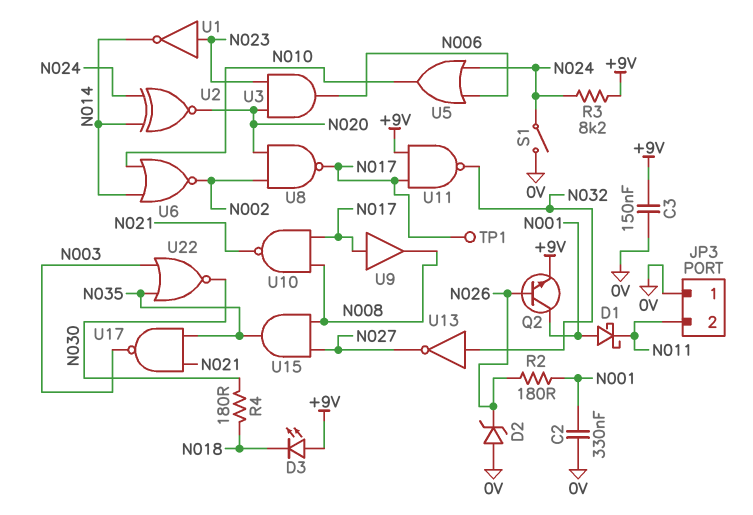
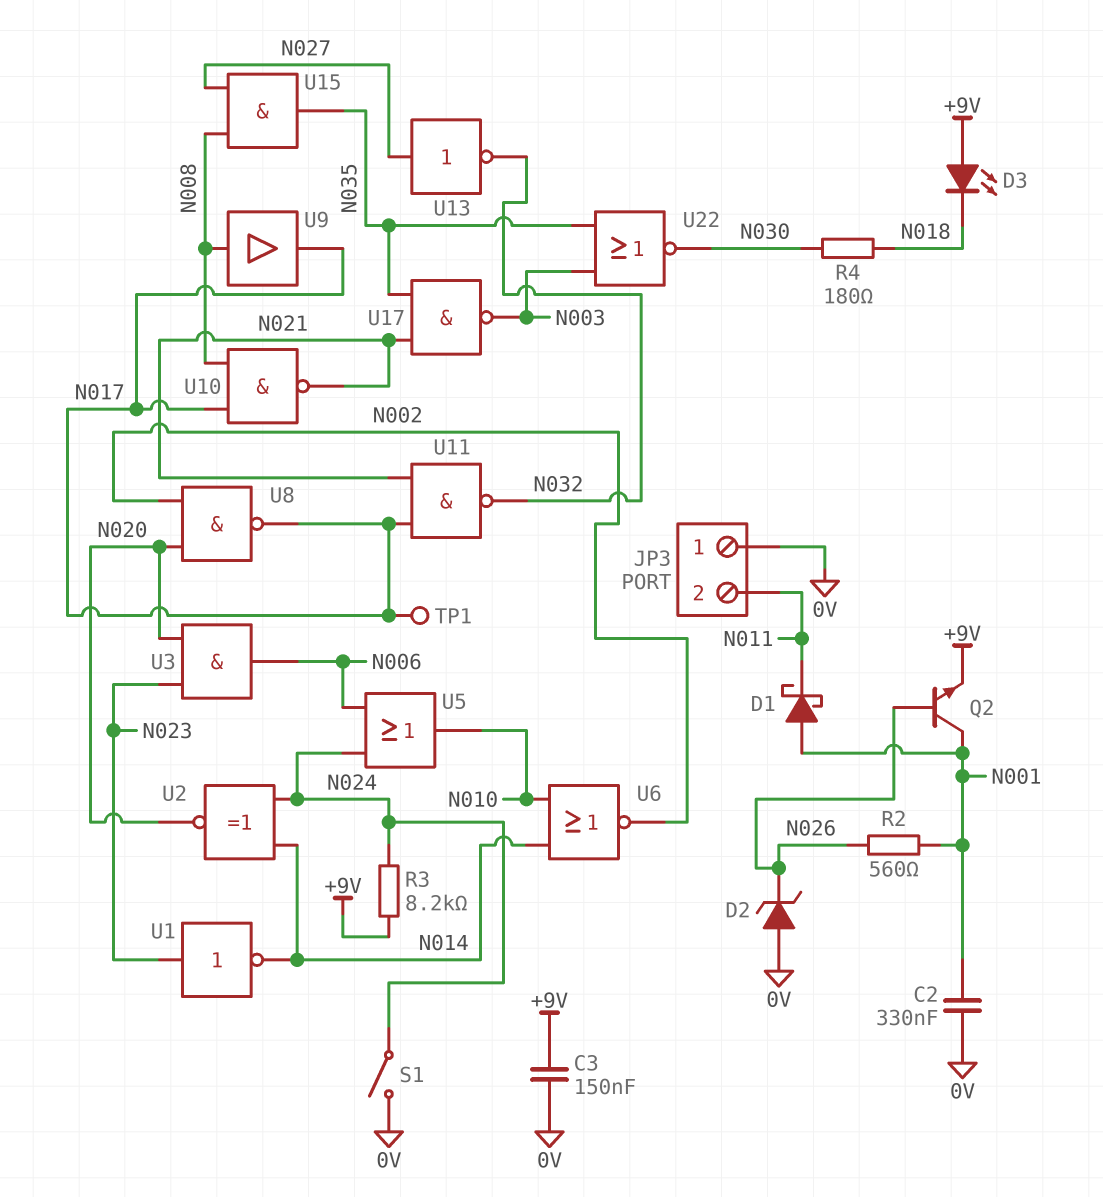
R2: 180 (N001, N026) -> 560 (N001, N026)
U9: buffer (in N017, out N008) -> buffer (in N008, out N017)
U11: NAND (in +9V, in N017, out N032) -> NAND (in N017, in N021, out N032)
U13: NOT (in N032, out N027) -> NOT (in N027, out N032)

